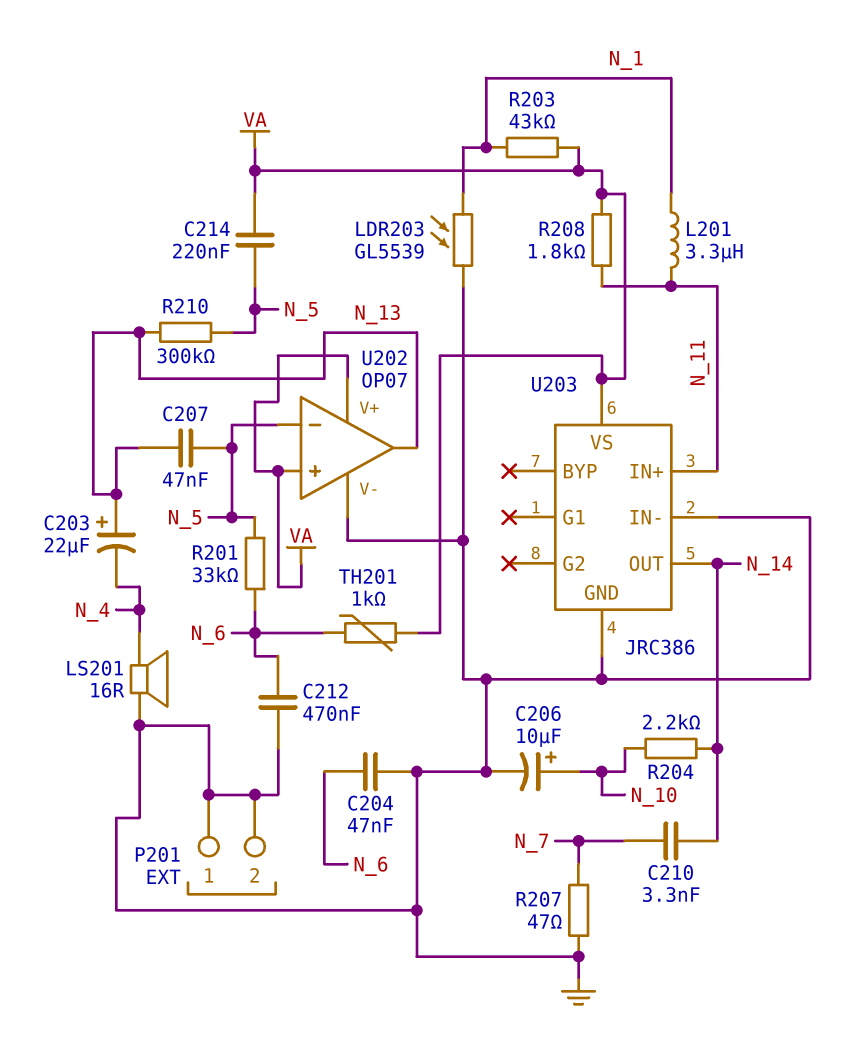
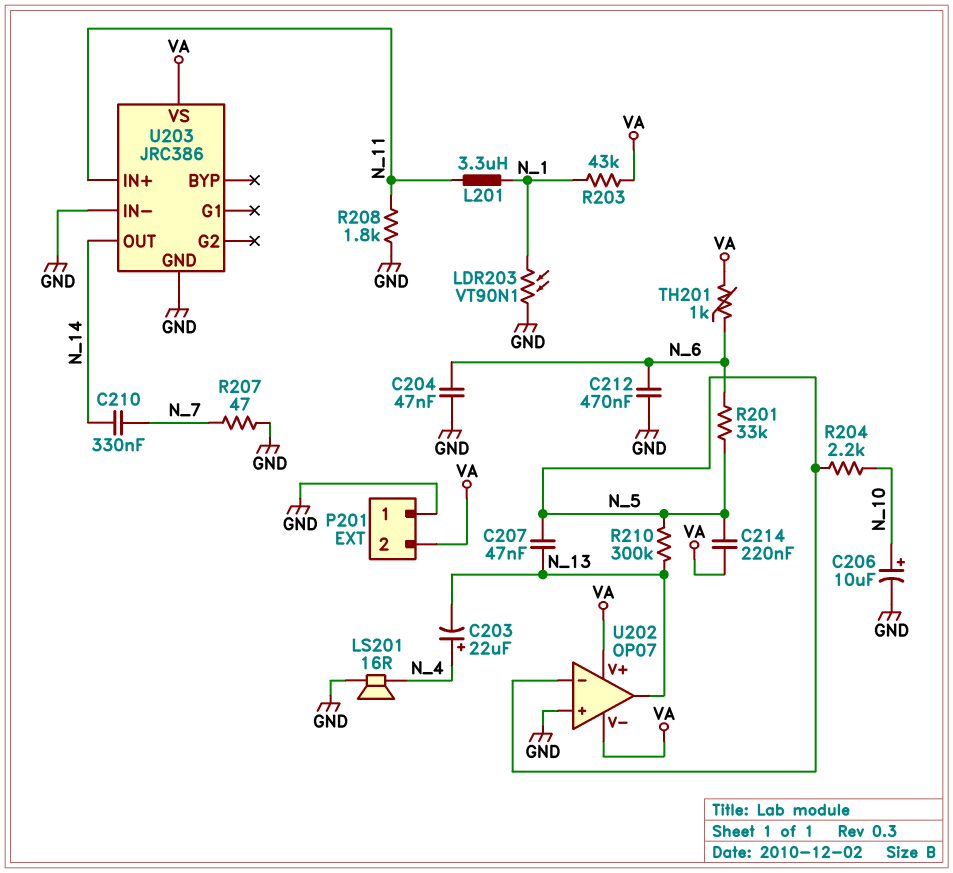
C203: 22uF (plus N_13, minus N_4) -> 22uF (plus N_4, minus N_13)
C210: 3.3nF (N_7, N_14) -> 330nF (N_7, N_14)
LDR203: GL5539 (GND, N_1) -> VT90N1 (GND, N_1)
P201 pin 2: GND -> VA
R204: 2.2k (N_10, N_14) -> 2.2k (N_5, N_10)
R208: 1.8k (N_11, VA) -> 1.8k (GND, N_11)
U202 pin V-: GND -> VA
U202 pin in+: VA -> GND

